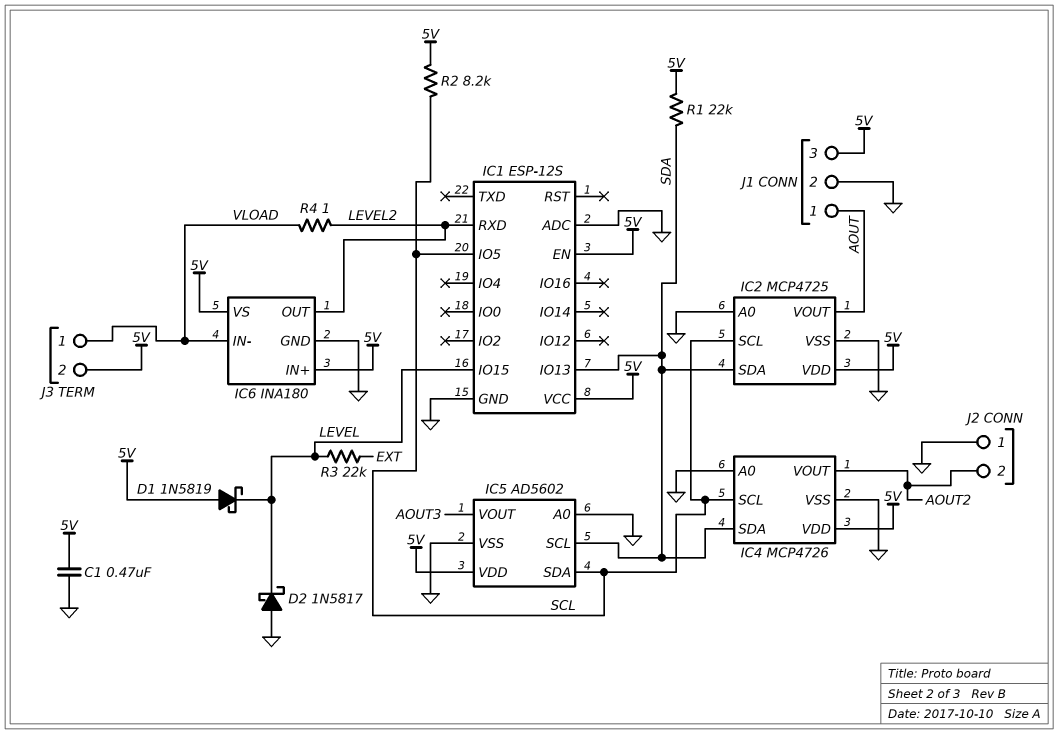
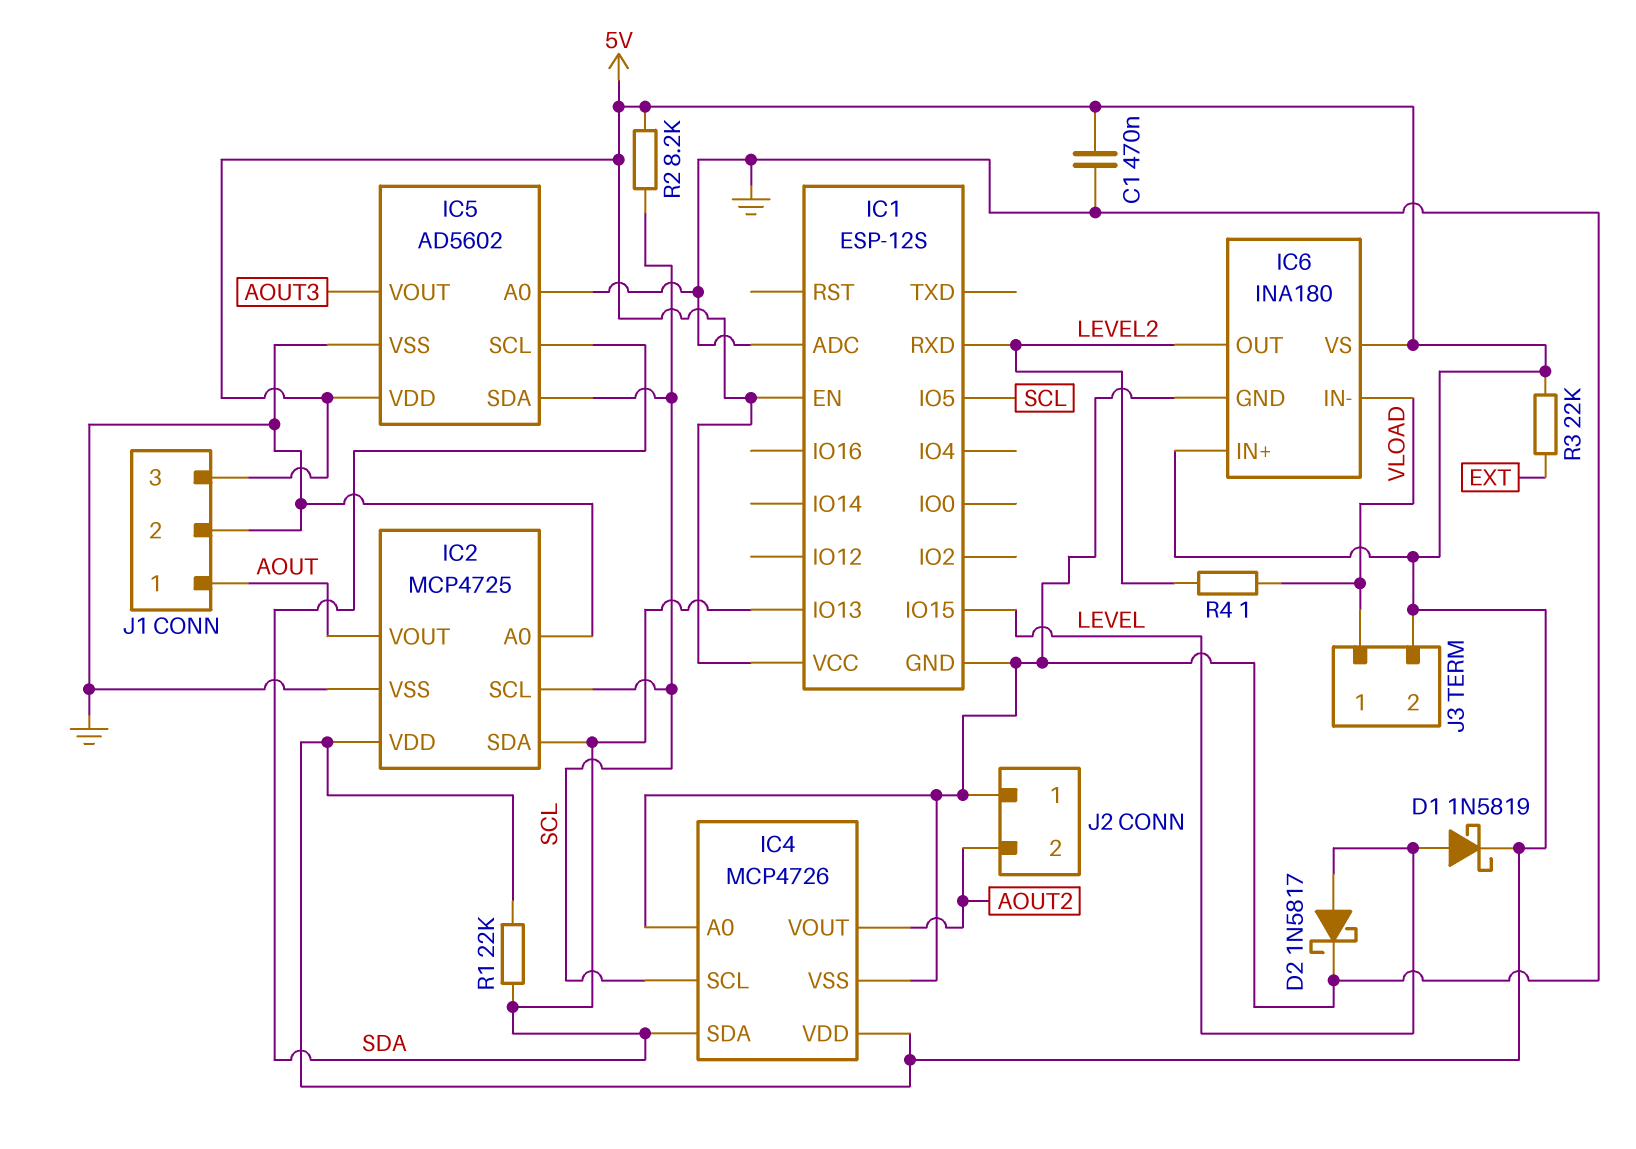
D1: schottky 1N5819 (A 5V, K LEVEL) -> schottky 1N5819 (A LEVEL, K 5V)
D2: schottky 1N5817 (A GND, K LEVEL) -> schottky 1N5817 (A LEVEL, K GND)
R3: 22k (EXT, LEVEL) -> 22k (5V, EXT)

